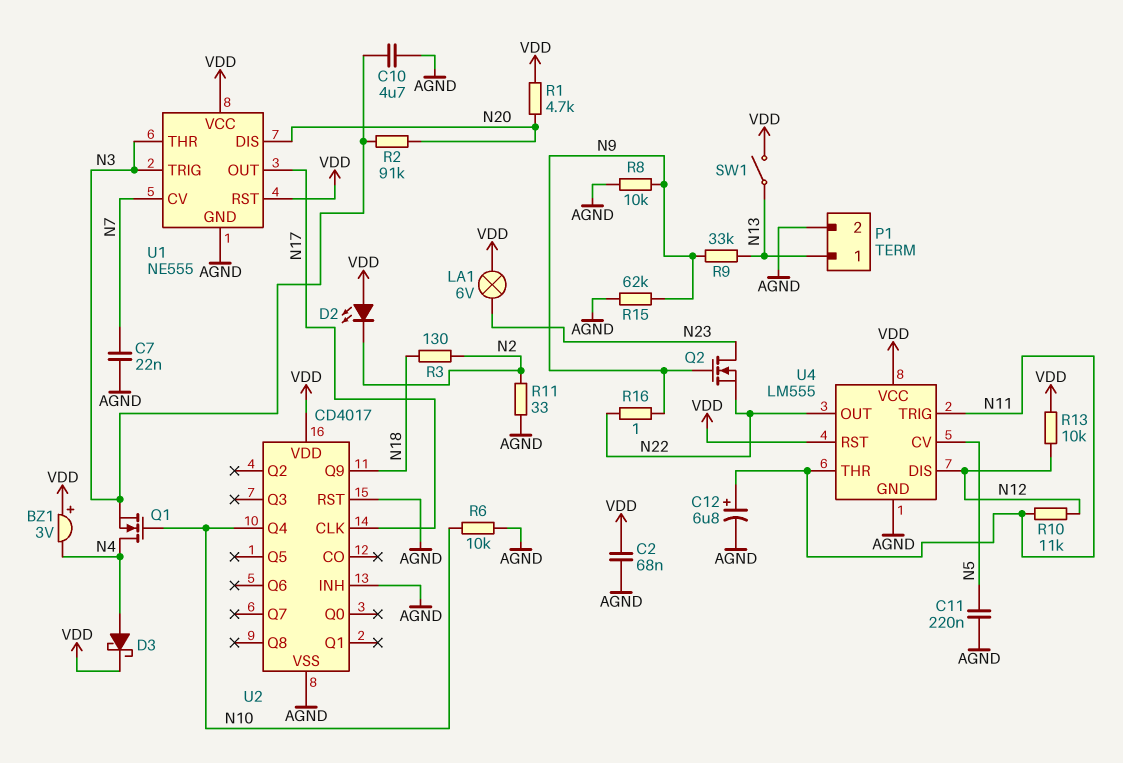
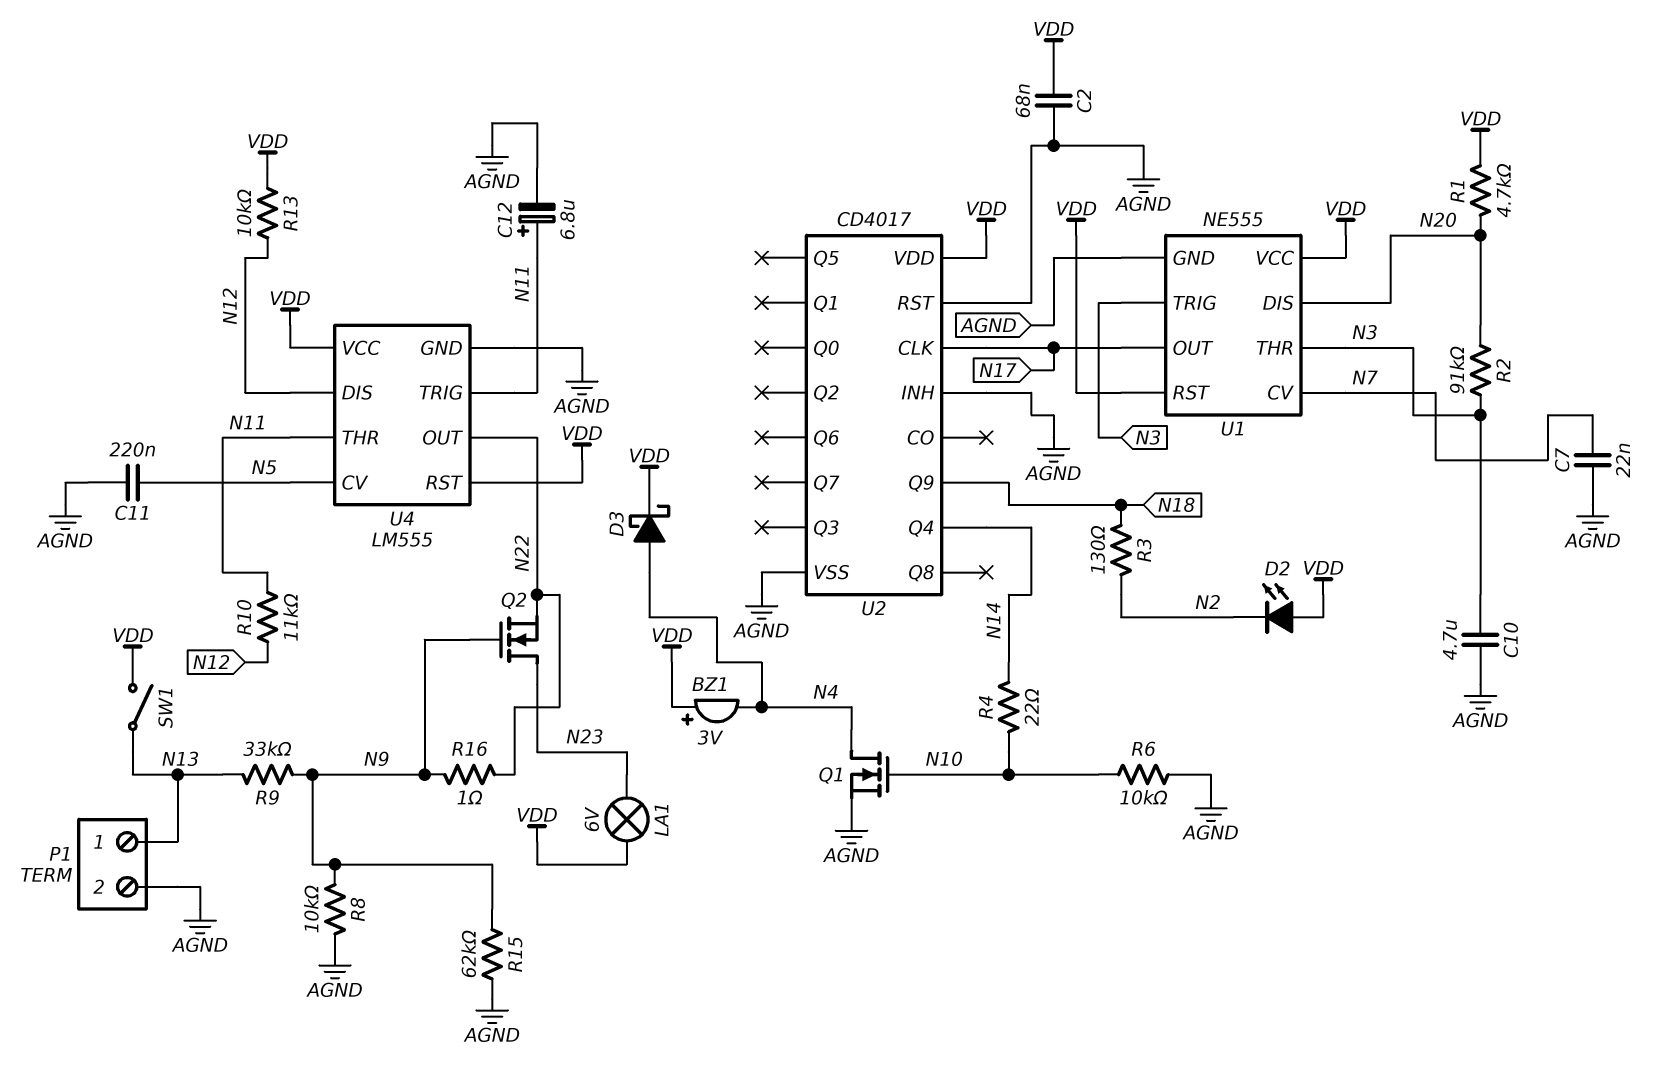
Q1: NMOS (G N10, D N4, S N3) -> NMOS (G N10, D N4, S AGND)
R4: none -> 22 (N10, N14)
R11: 33 (AGND, N2) -> none
U2 pin Q4: N10 -> N14

